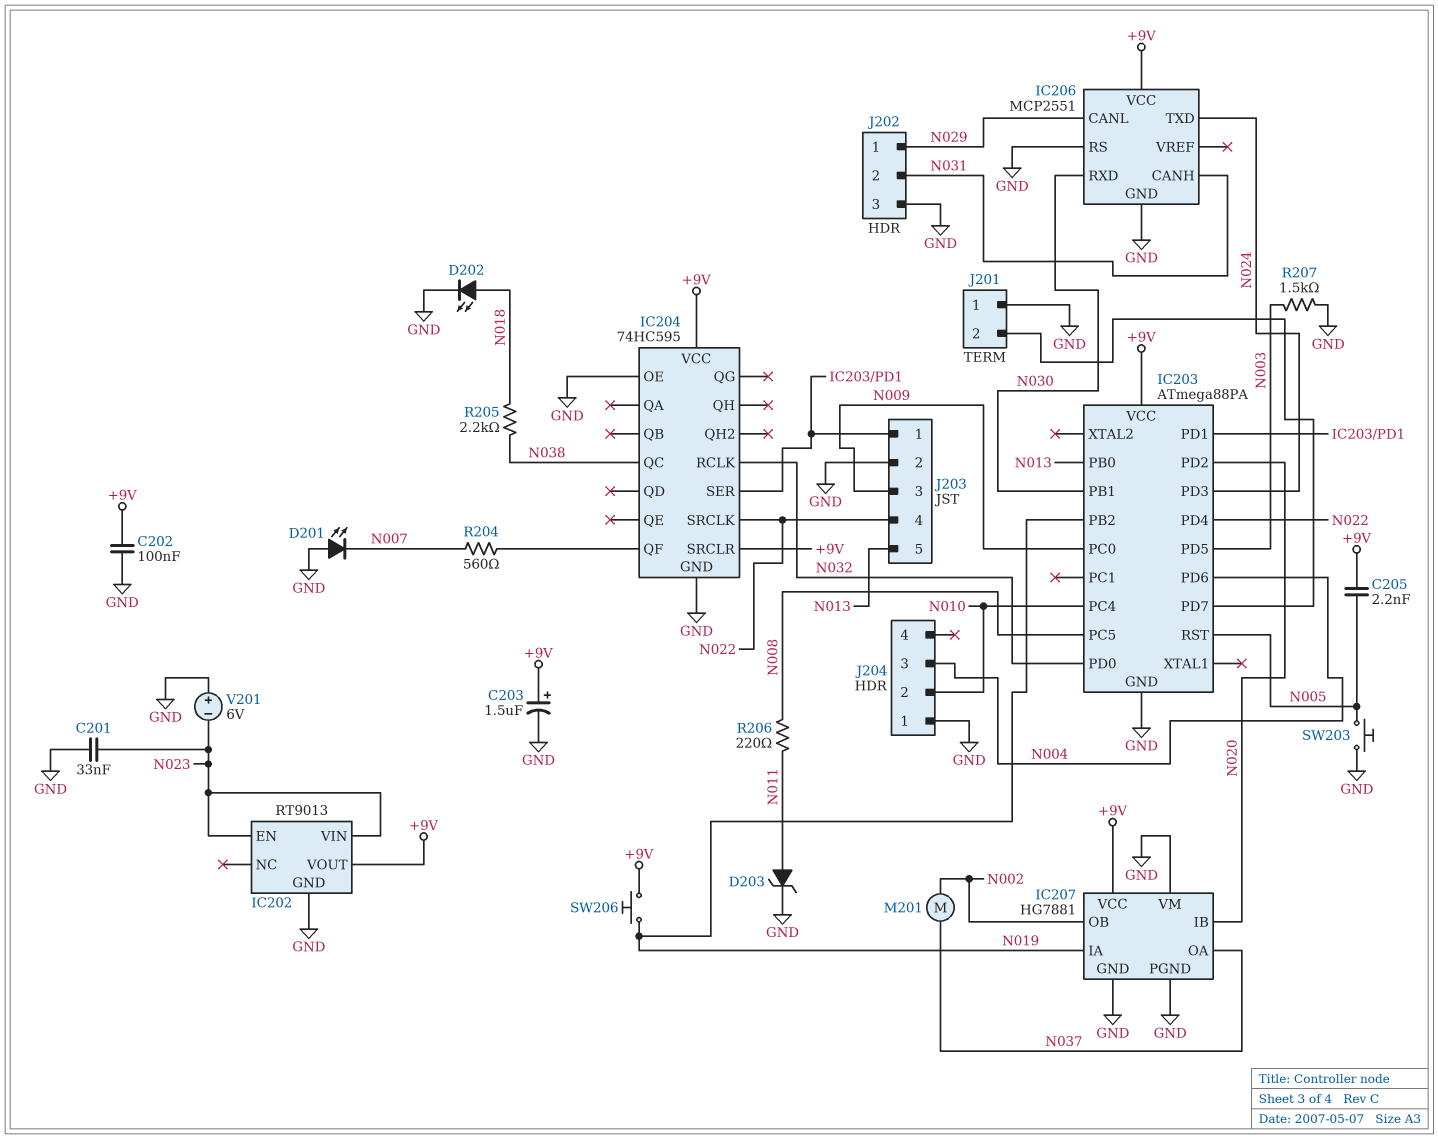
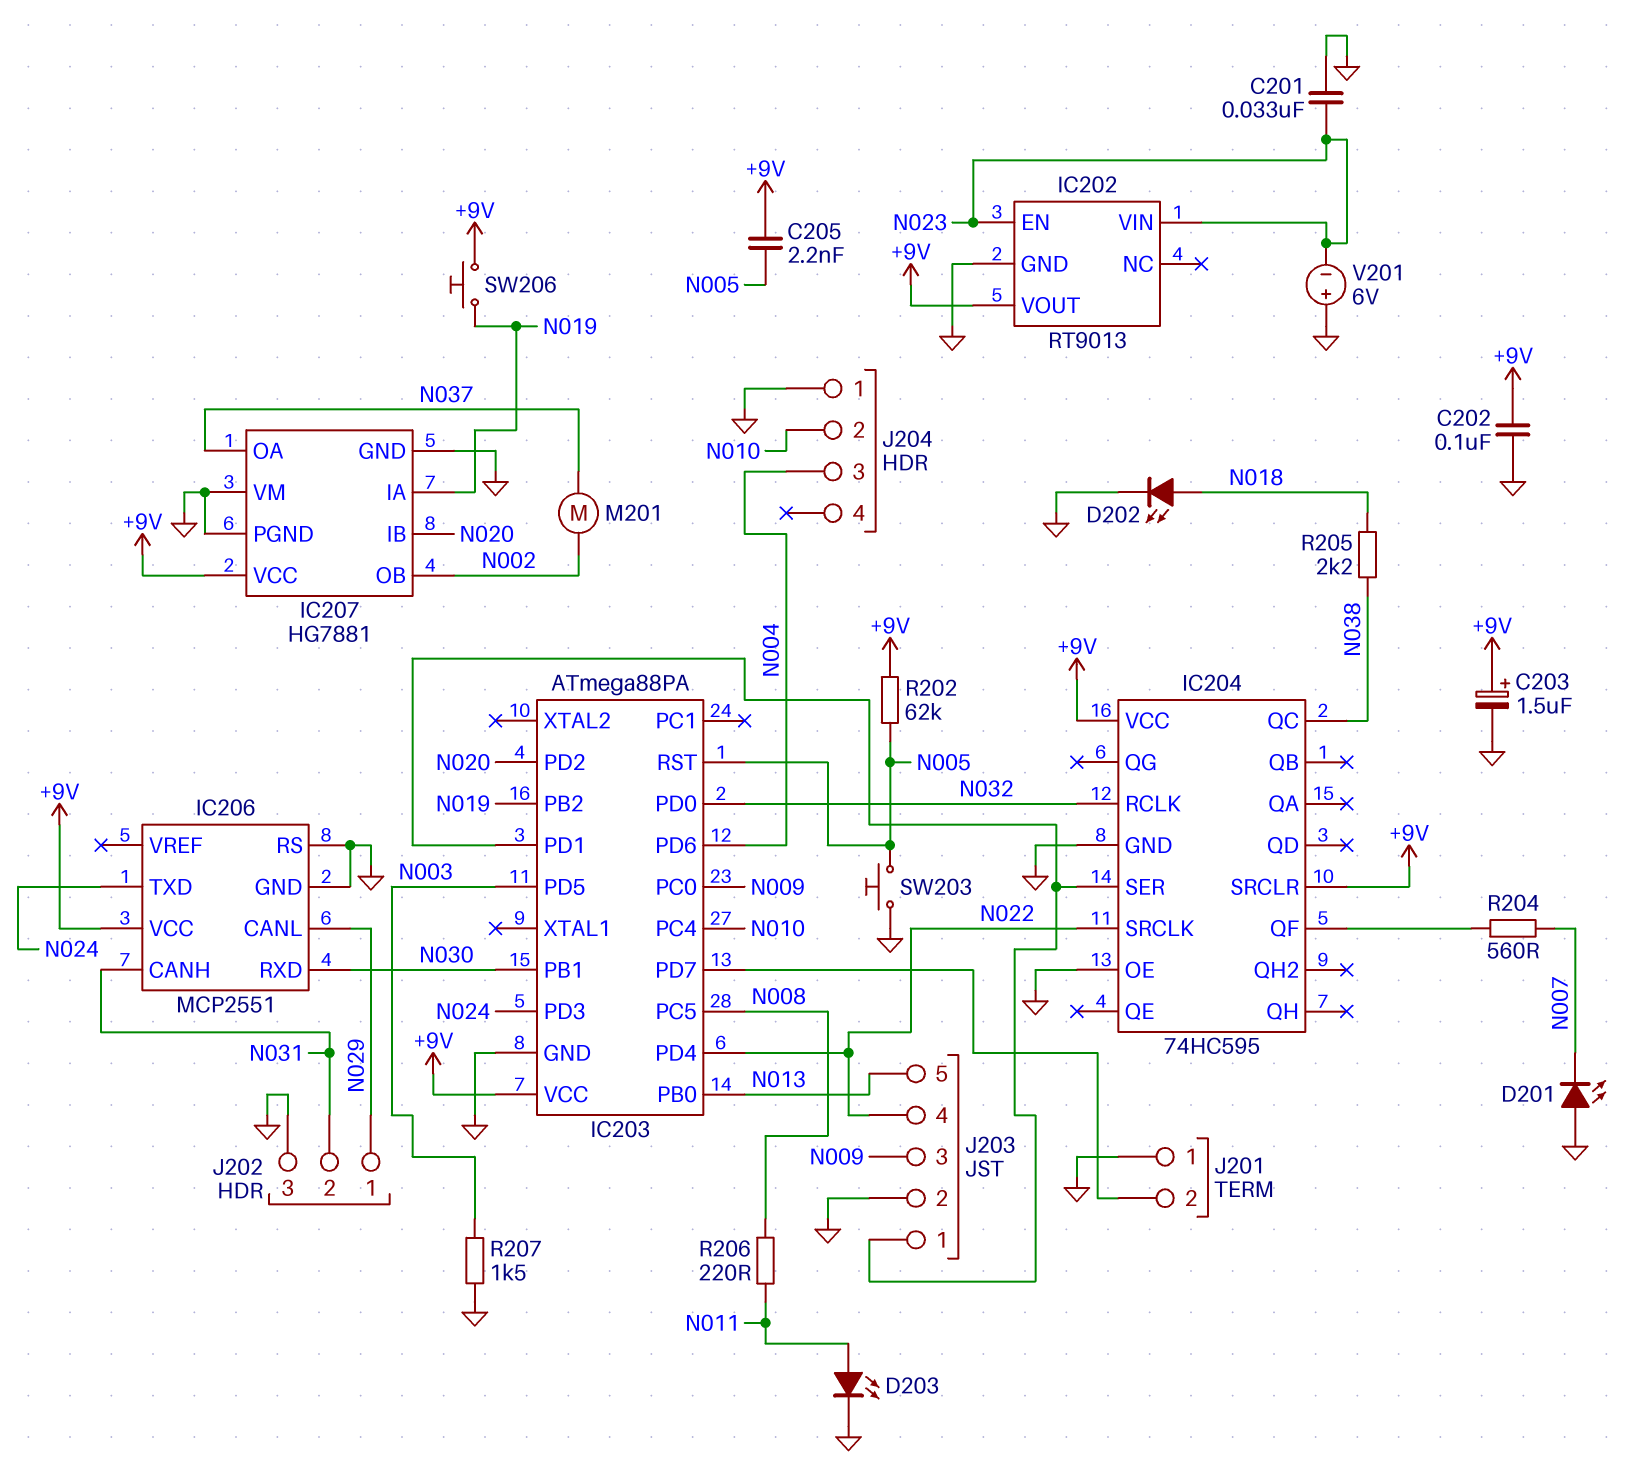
D203: zener (A N011, K GND) -> LED (A N011, K GND)
R202: none -> 62k (+9V, N005)

